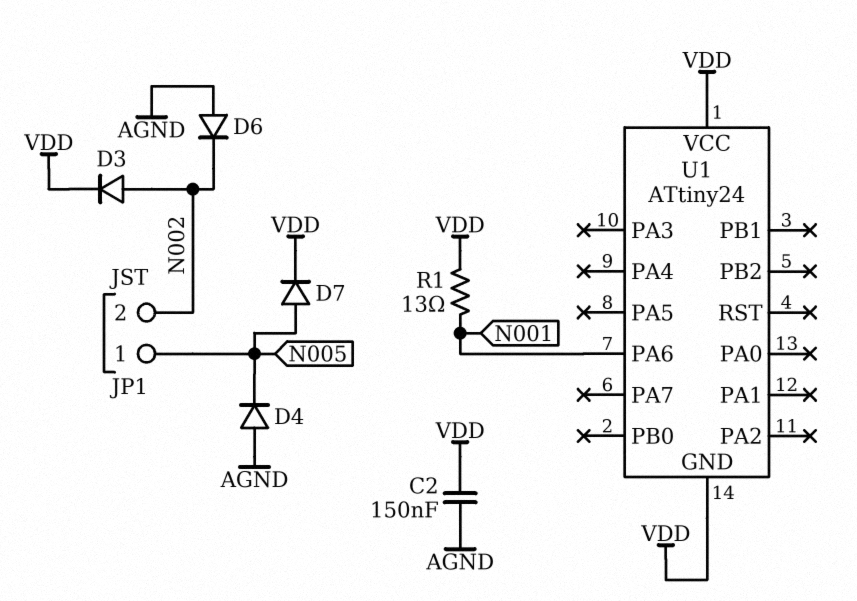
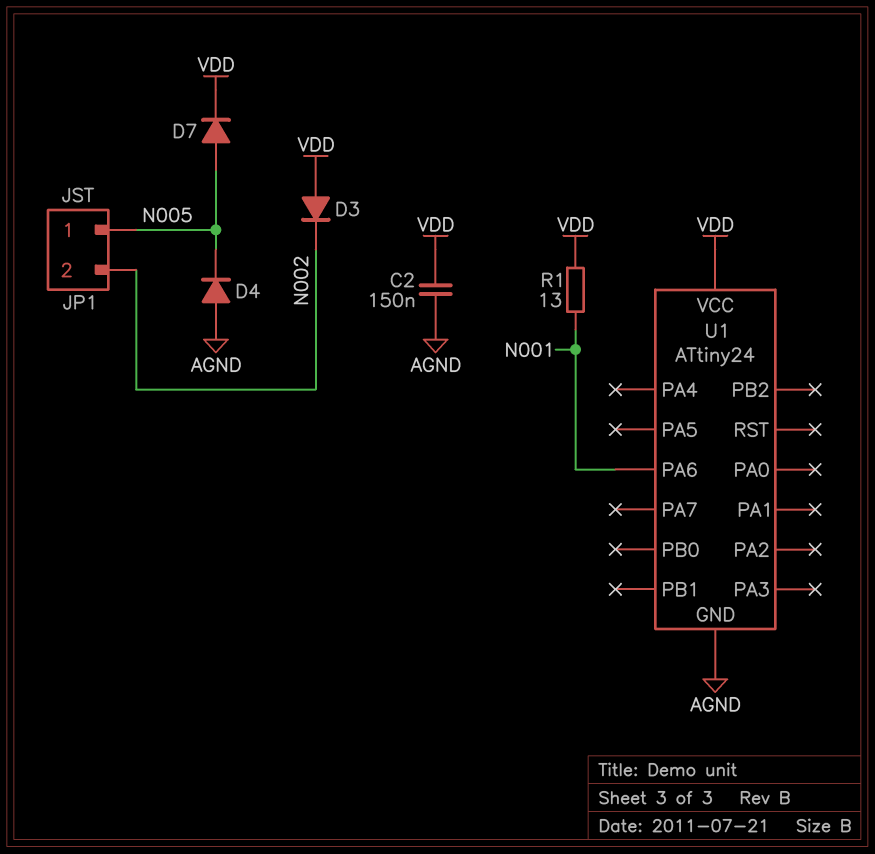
D3: diode (A N002, K VDD) -> diode (A VDD, K N002)
D6: diode (A AGND, K N002) -> none
U1 pin GND: VDD -> AGND

